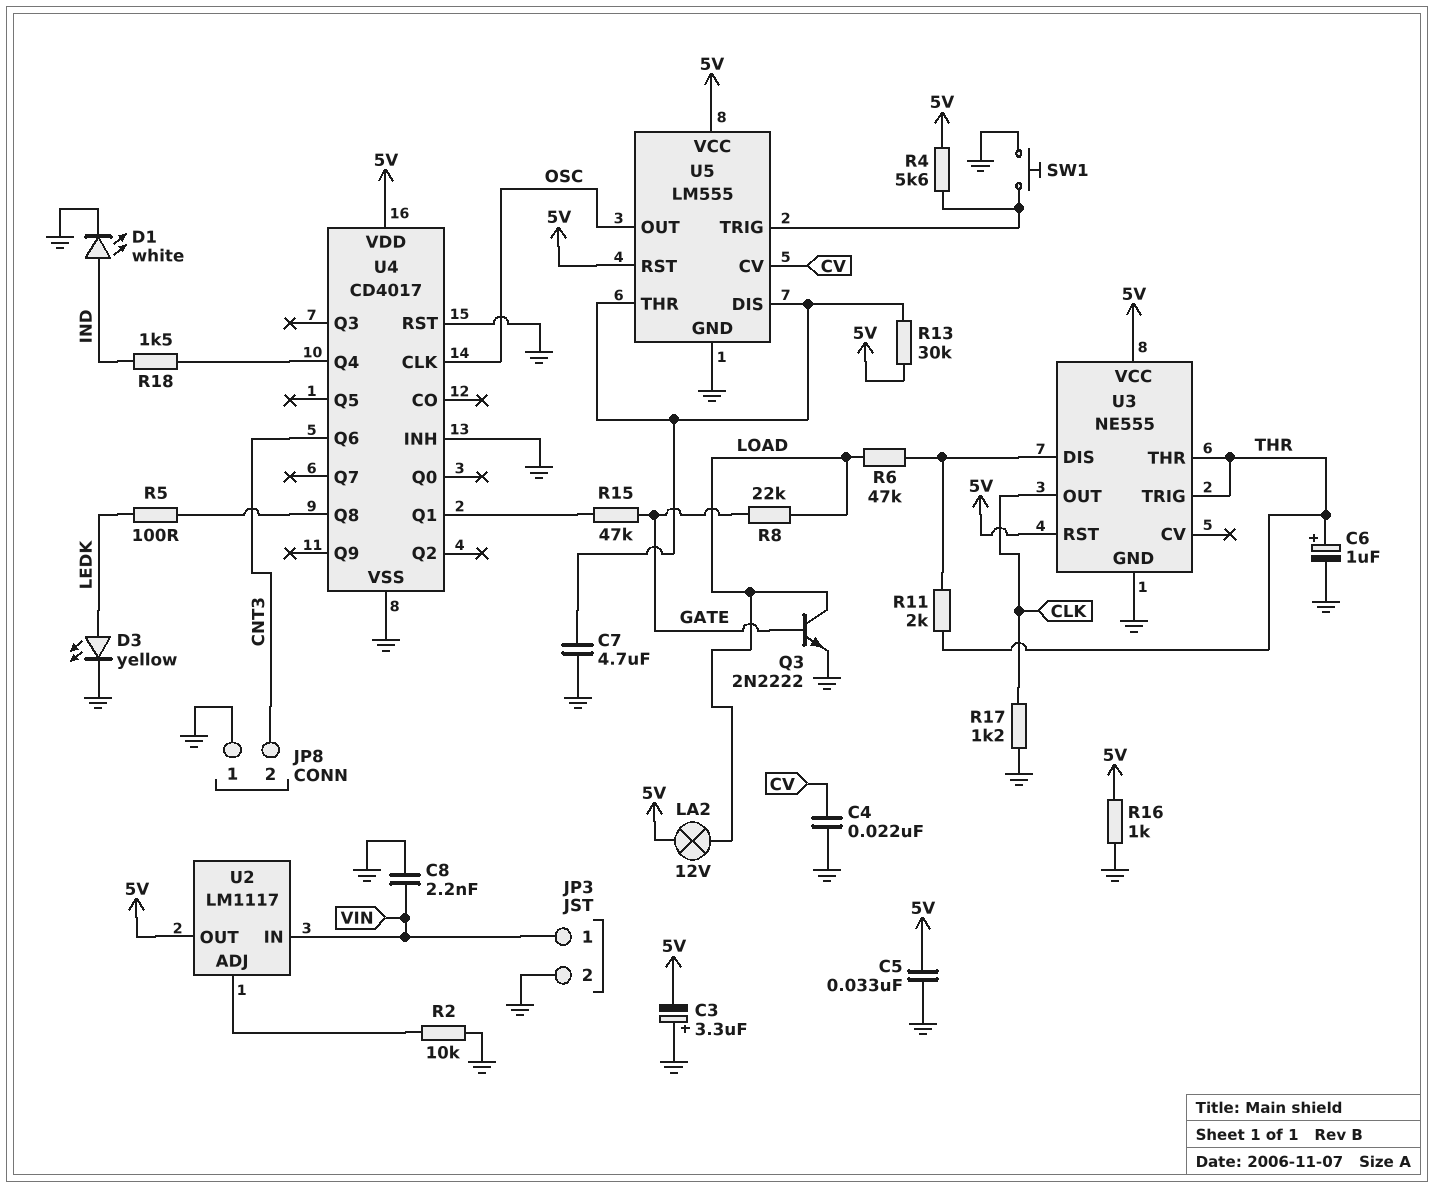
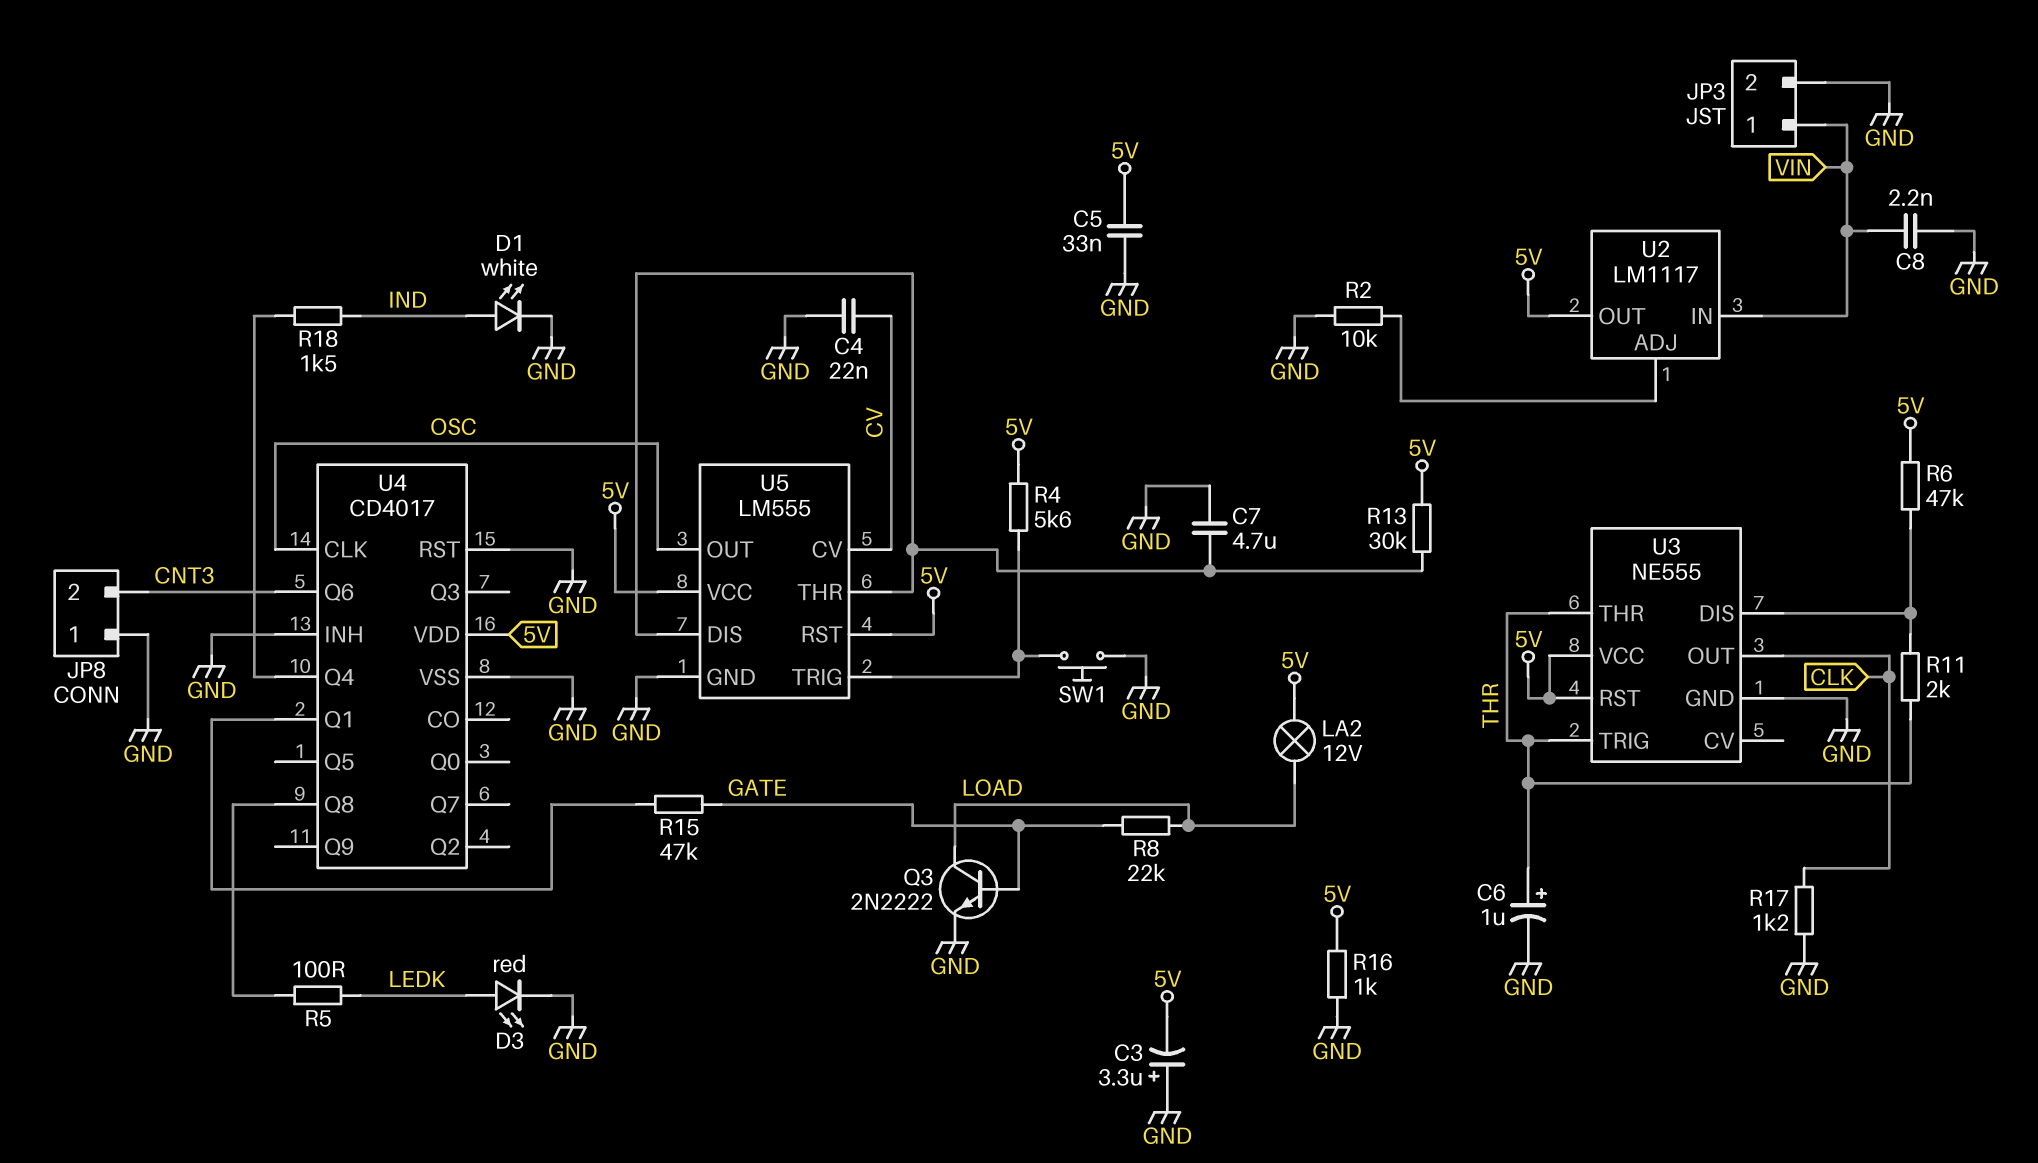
D3: LED yellow (A LEDK, K GND) -> LED red (A LEDK, K GND)
R6: 47k (LOAD, U3/DIS) -> 47k (5V, U3/DIS)

